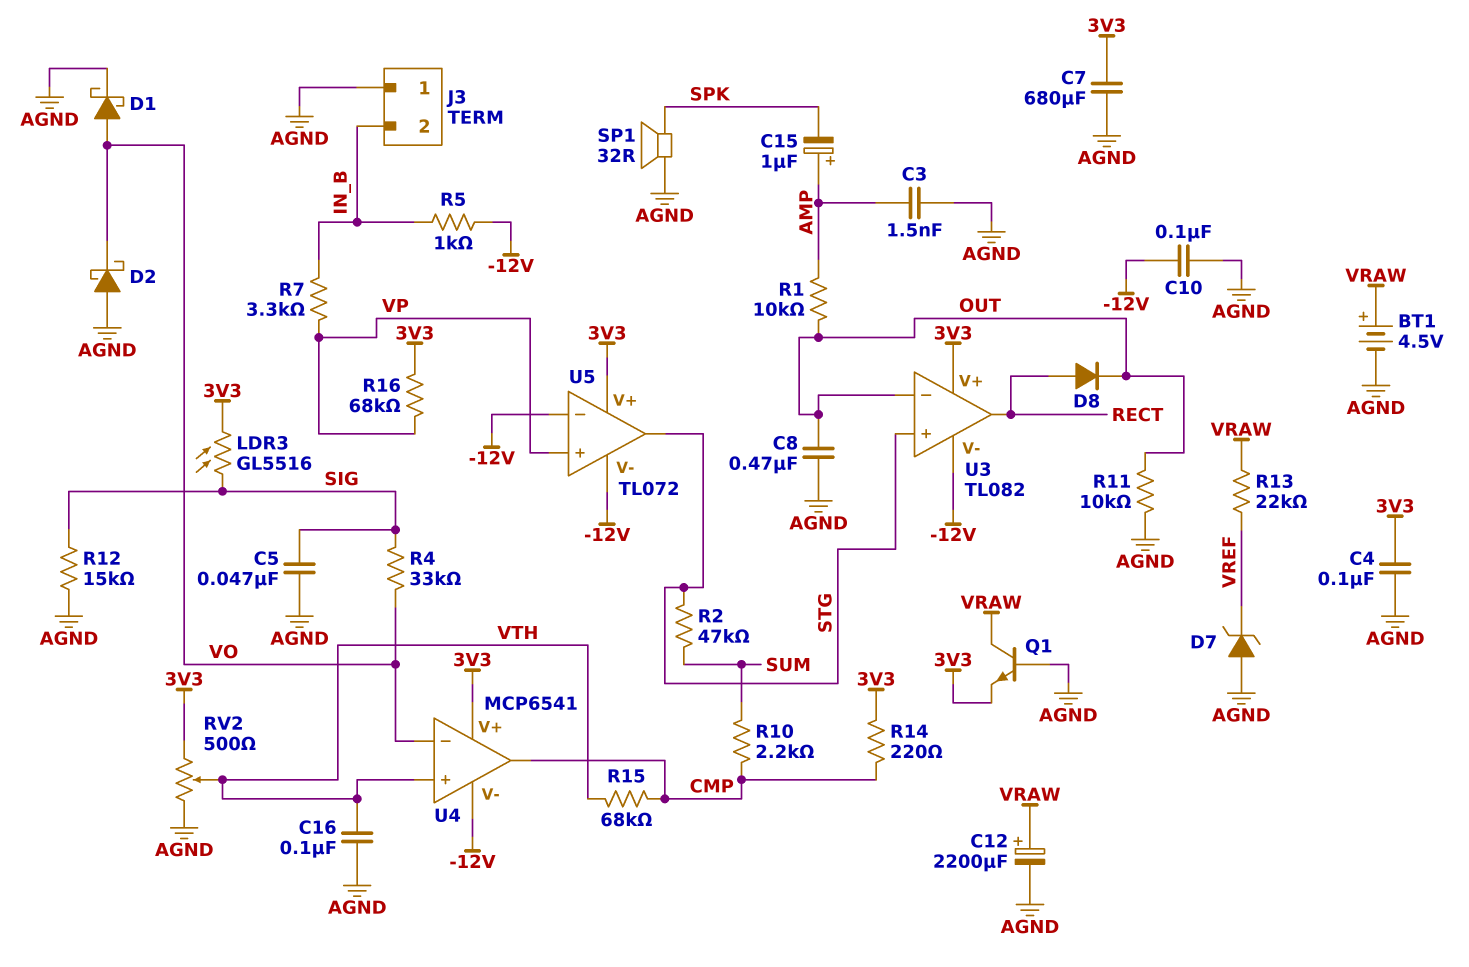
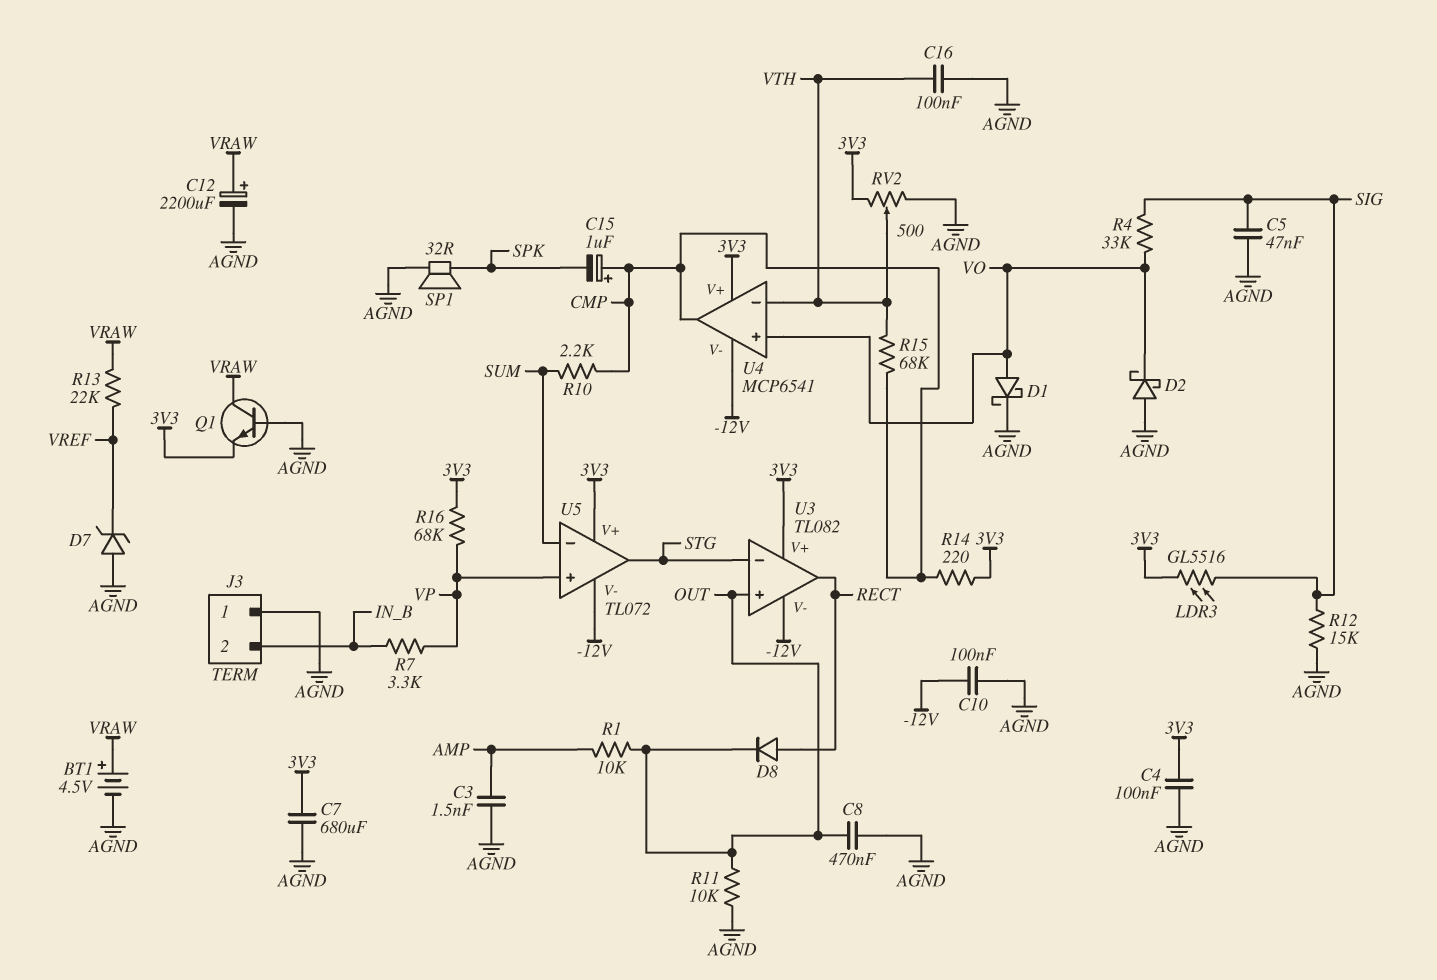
C15: 1uF (plus AMP, minus SPK) -> 1uF (plus CMP, minus SPK)
R2: 47k (STG, SUM) -> none
R5: 1k (-12V, IN_B) -> none
U3 pin in+: STG -> OUT
U3 pin in-: OUT -> STG
U4 pin in+: VTH -> VO
U4 pin in-: VO -> VTH
U5 pin in-: -12V -> SUM

